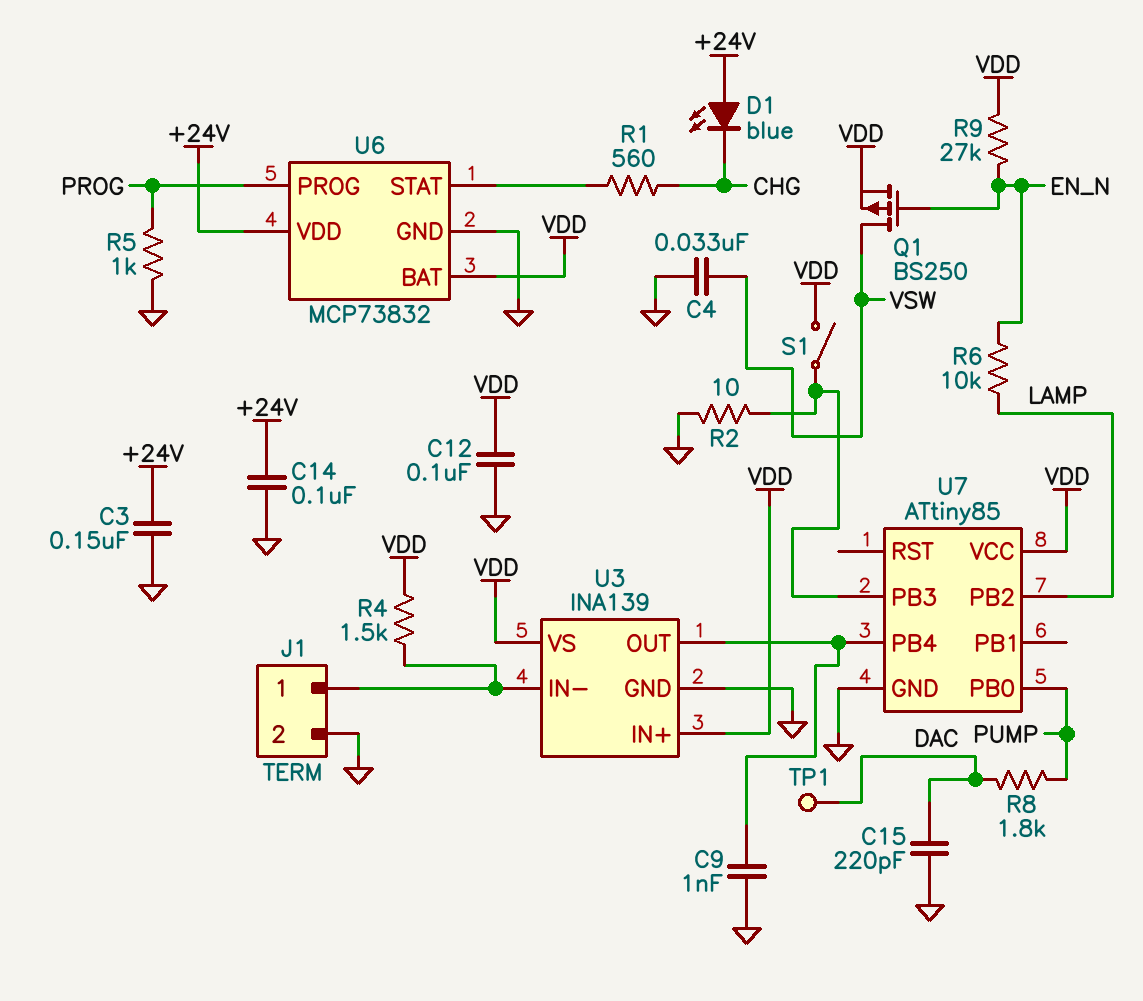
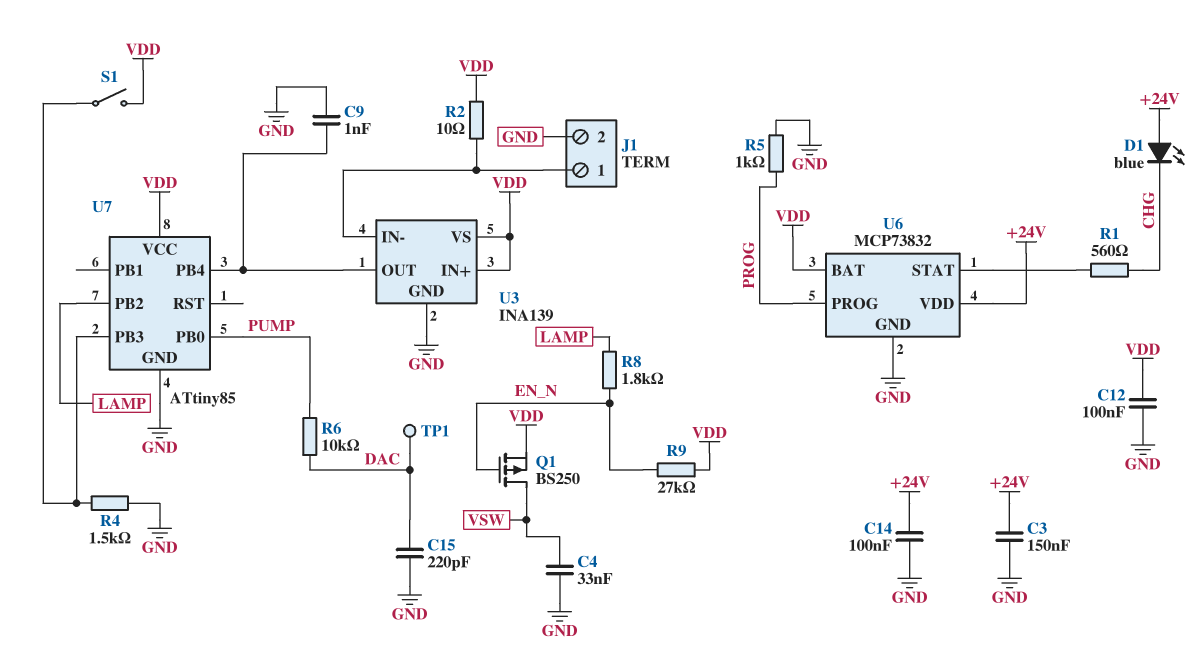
R2: 10 (GND, U7/PB3) -> 10 (J1/1, VDD)
R4: 1.5k (J1/1, VDD) -> 1.5k (GND, U7/PB3)
R6: 10k (EN_N, LAMP) -> 10k (DAC, PUMP)
R8: 1.8k (DAC, PUMP) -> 1.8k (EN_N, LAMP)

